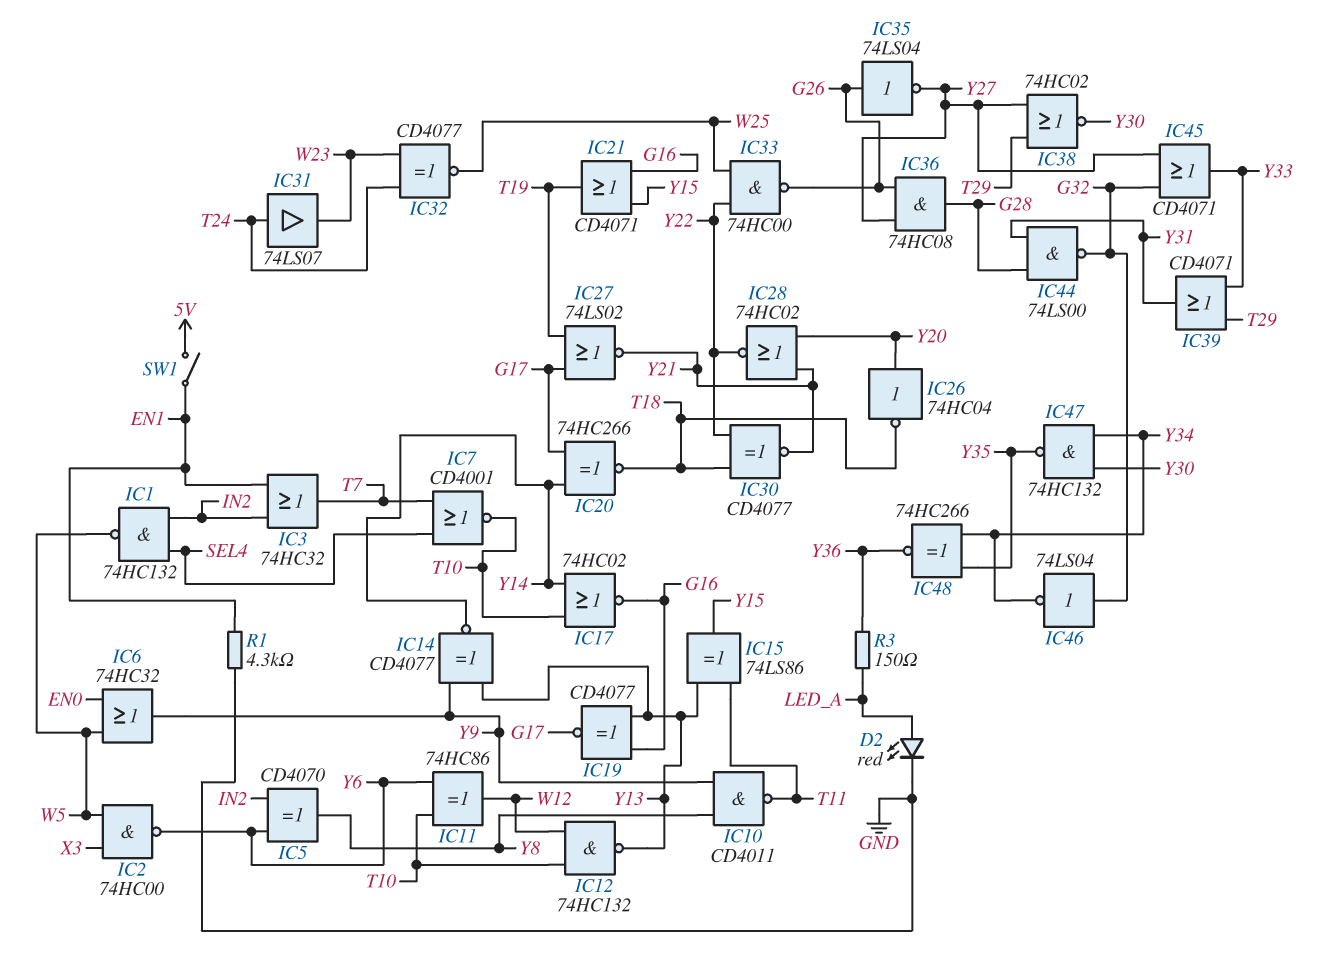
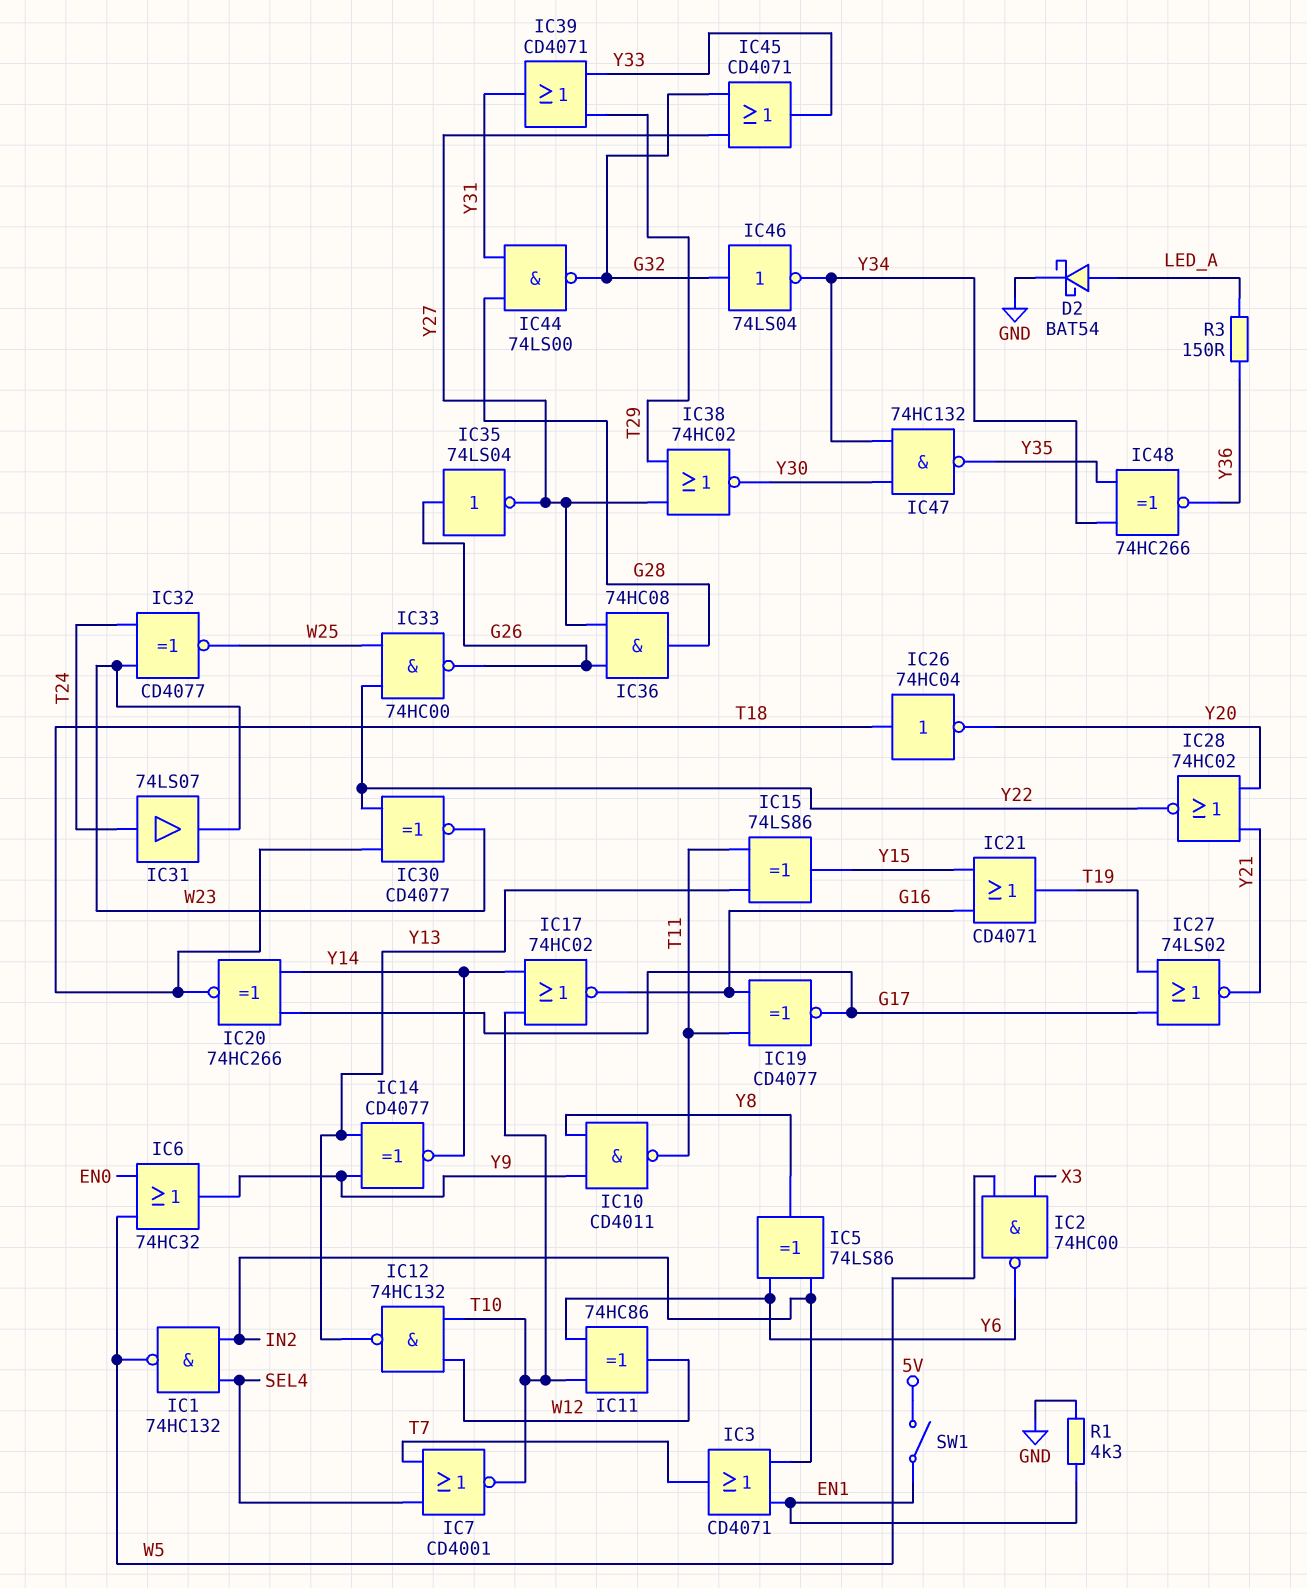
D2: LED red (A LED_A, K GND) -> schottky BAT54 (A LED_A, K GND)
IC3: OR 74HC32 (in EN1, in IN2, out T7) -> OR CD4071 (in EN1, in IN2, out T7)
IC5: XOR CD4070 (in IN2, in Y6, out Y8) -> XOR 74LS86 (in IN2, in Y6, out Y8)
IC19: XNOR CD4077 (in G16, in Y13, out G17) -> XNOR CD4077 (in G16, in T11, out G17)
IC26: NOT 74HC04 (in Y20, out T18) -> NOT 74HC04 (in T18, out Y20)
IC30: XNOR CD4077 (in T18, in Y22, out Y21) -> XNOR CD4077 (in T18, in Y22, out W23)

